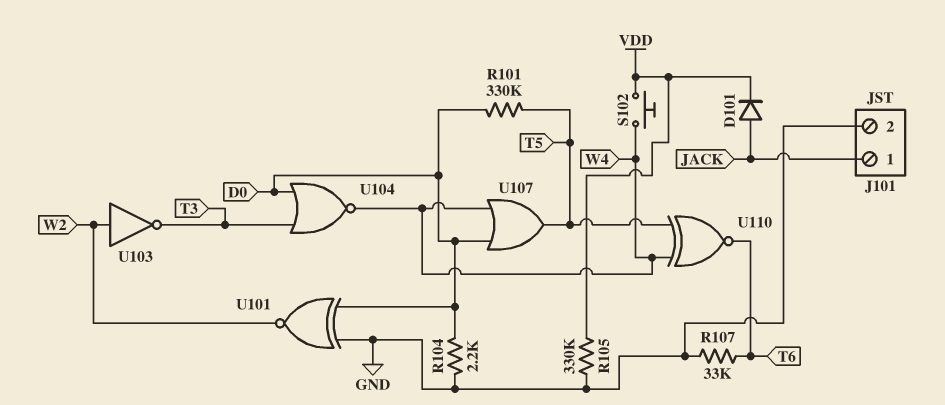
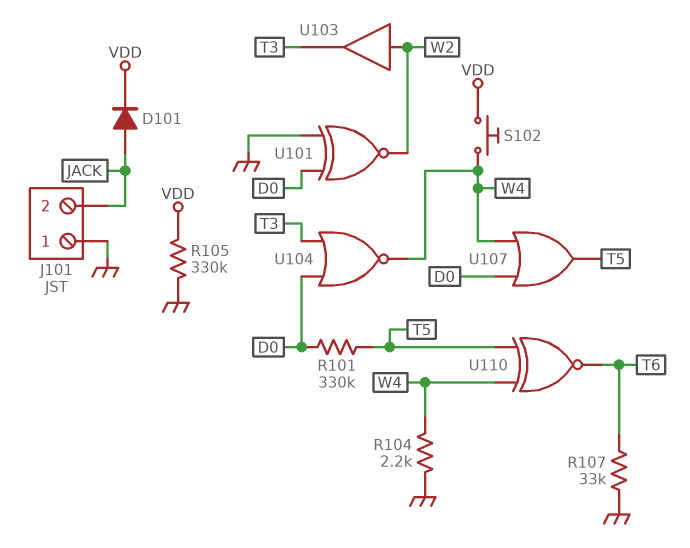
J101 pin 1: JACK -> GND
J101 pin 2: GND -> JACK
R104: 2.2k (D0, GND) -> 2.2k (GND, W4)
U103: NOT (in W2, out T3) -> buffer (in W2, out T3)

